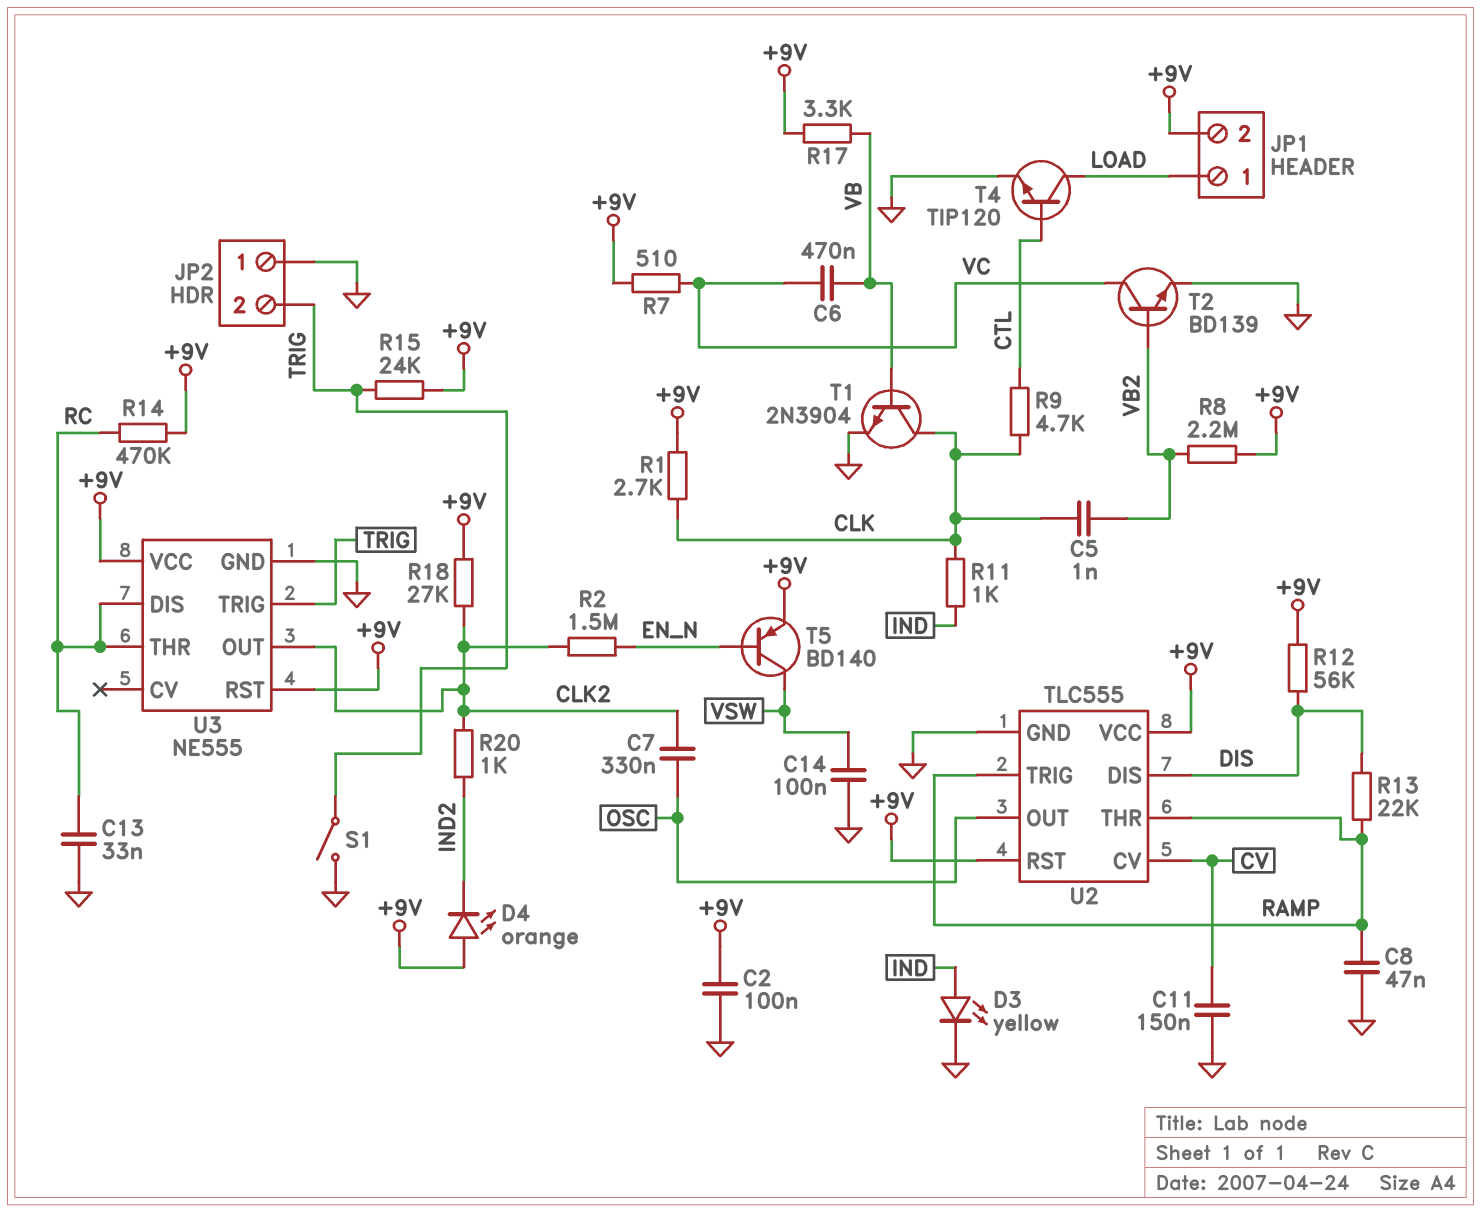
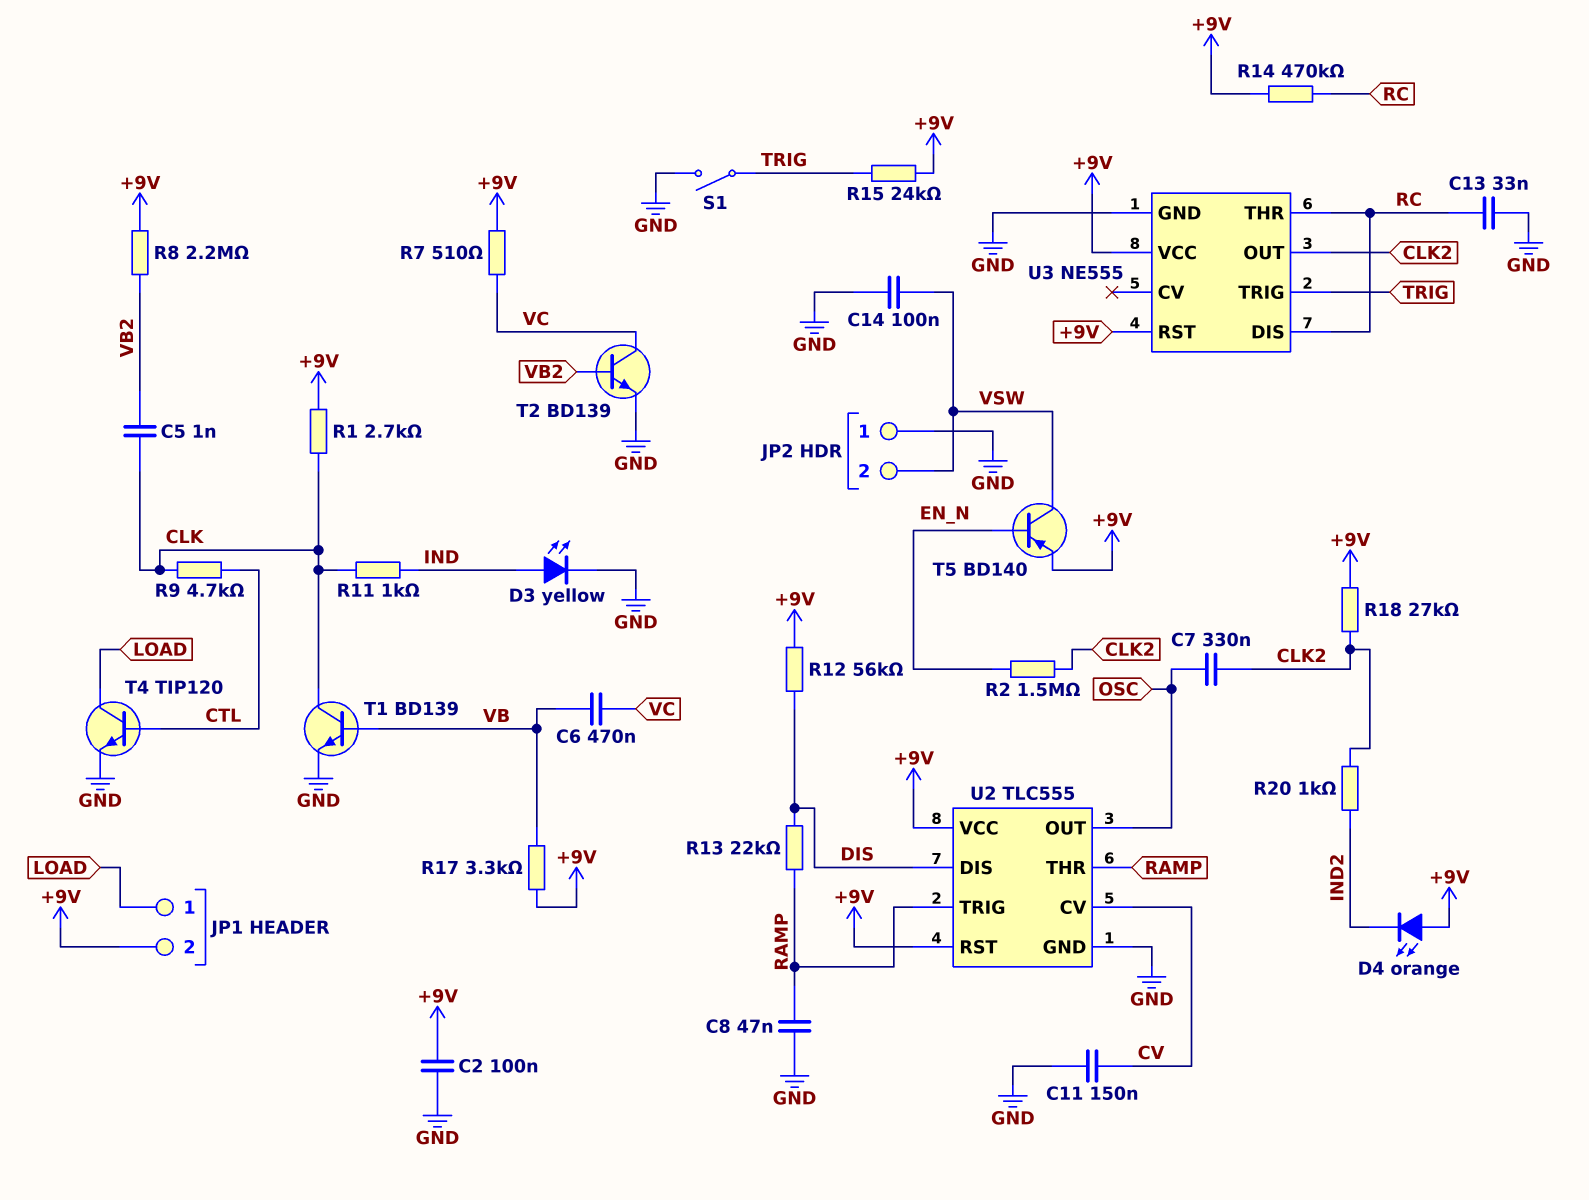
JP2 pin 2: TRIG -> VSW
T1: NPN 2N3904 (B VB, C CLK, E GND) -> NPN BD139 (B VB, C CLK, E GND)

